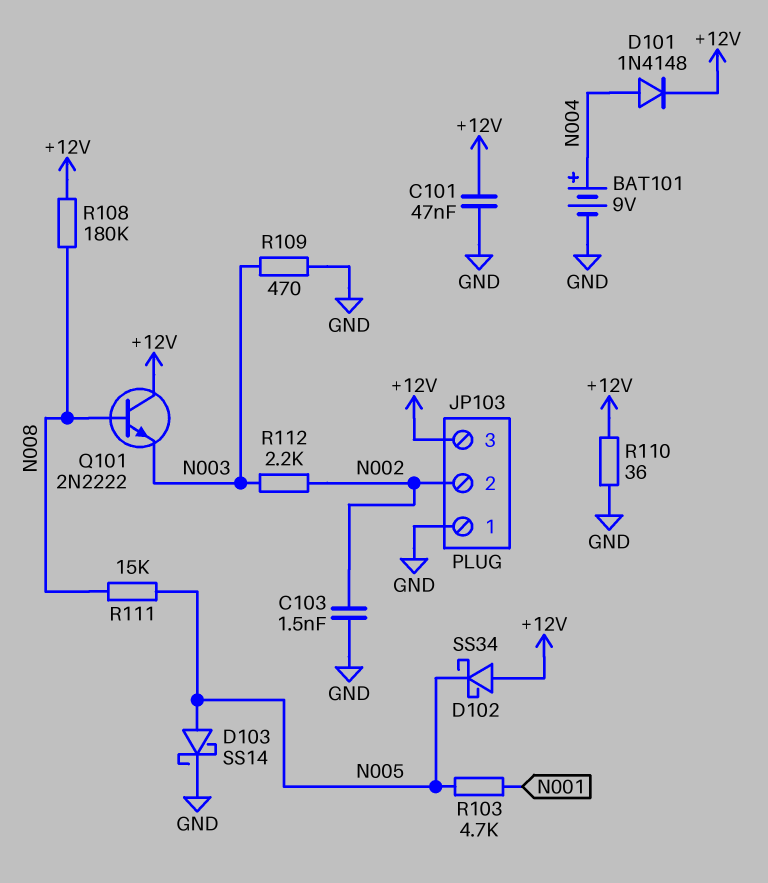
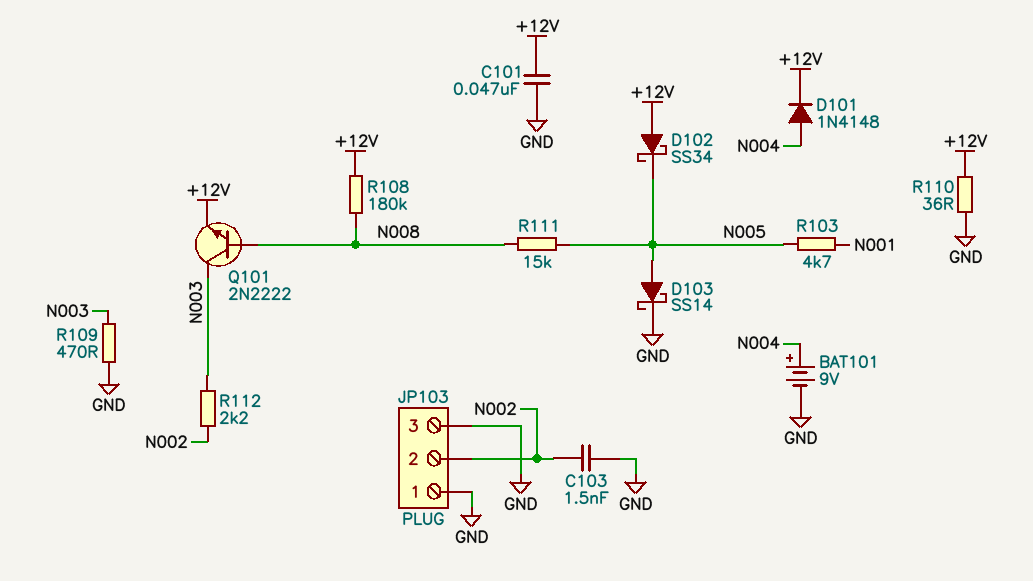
JP103 pin 3: +12V -> GND
Q101: NPN 2N2222 (B N008, C +12V, E N003) -> NPN 2N2222 (B N008, C N003, E +12V)

